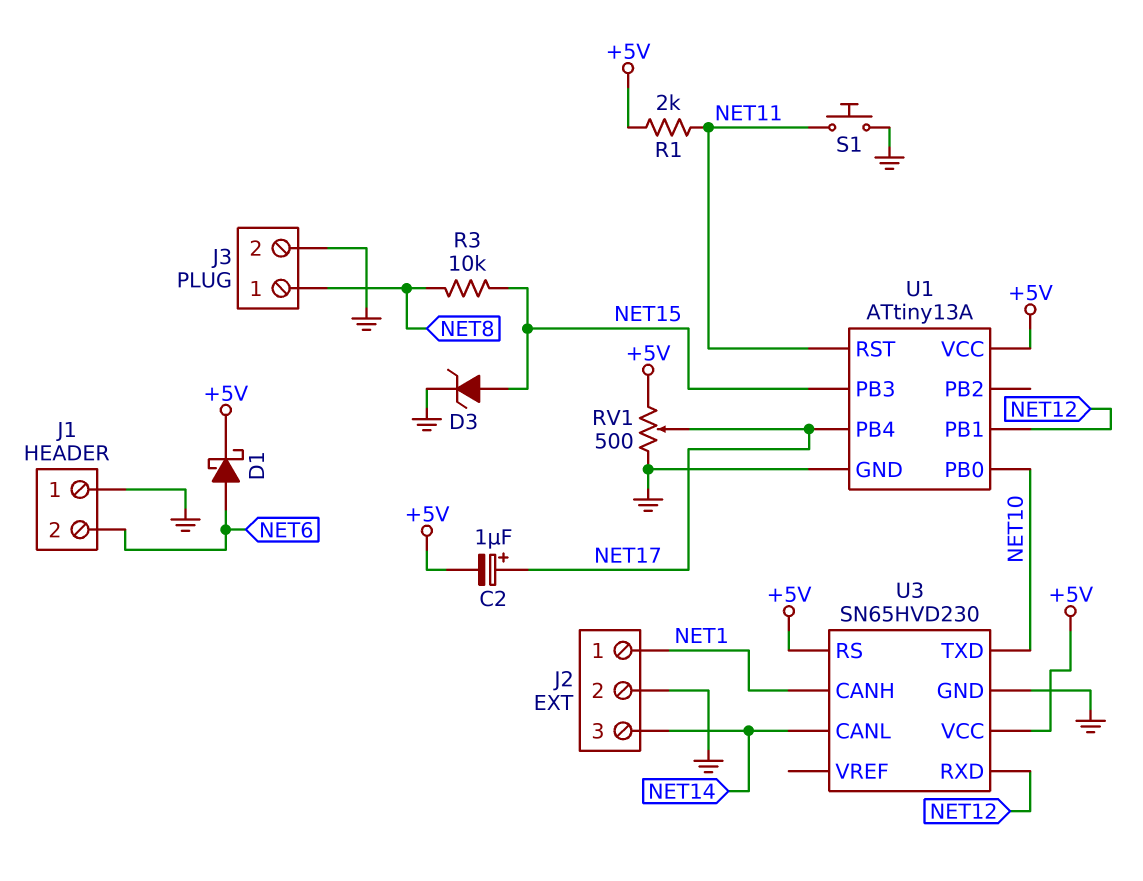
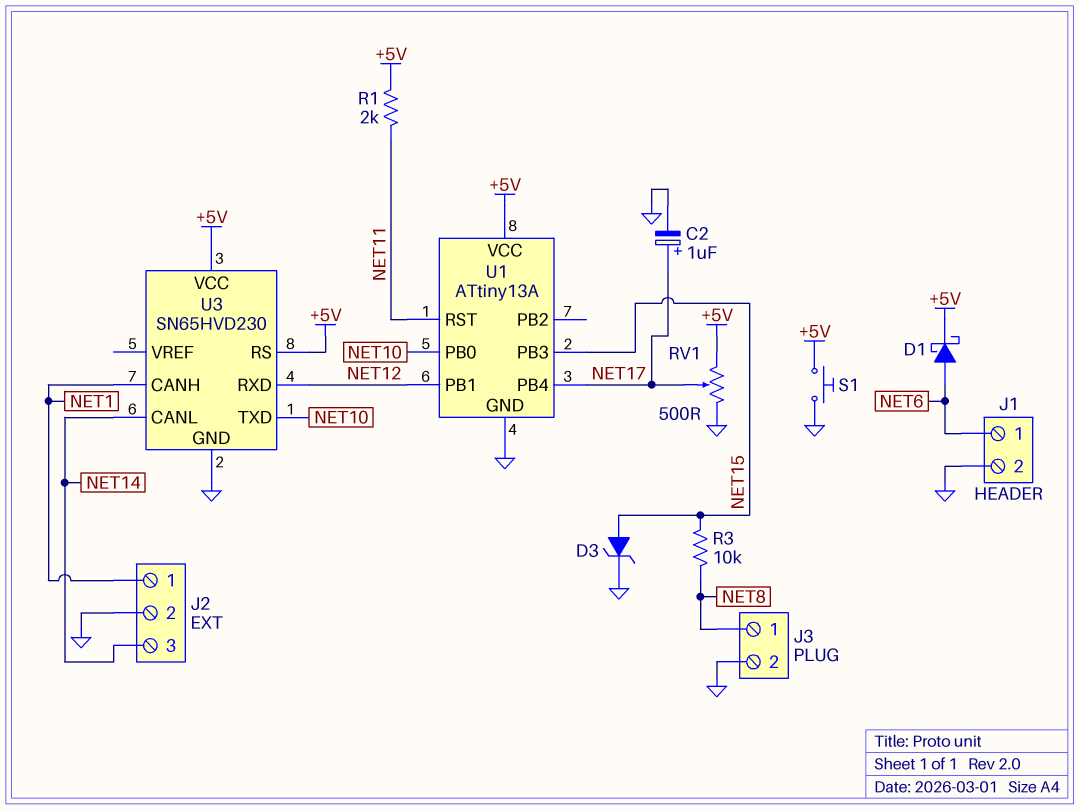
C2: 1uF (plus NET17, minus +5V) -> 1uF (plus NET17, minus GND)
J1 pin 1: GND -> NET6
J1 pin 2: NET6 -> GND
S1: button (GND, NET11) -> button (+5V, GND)

